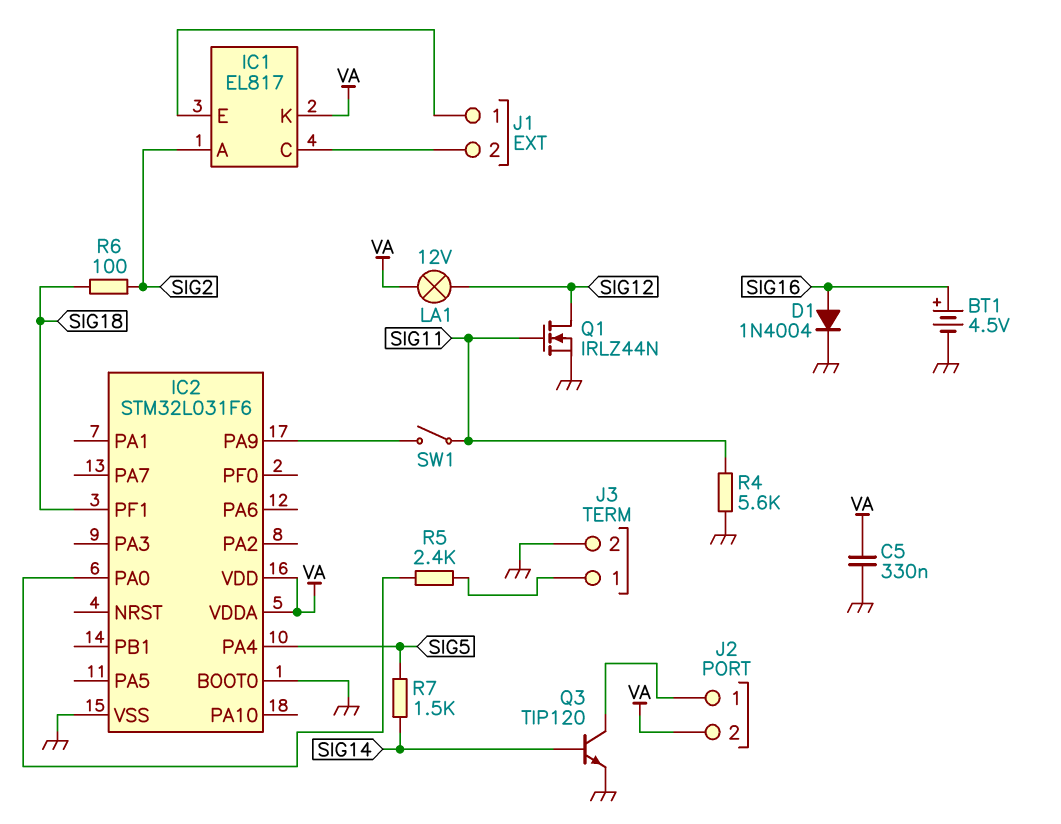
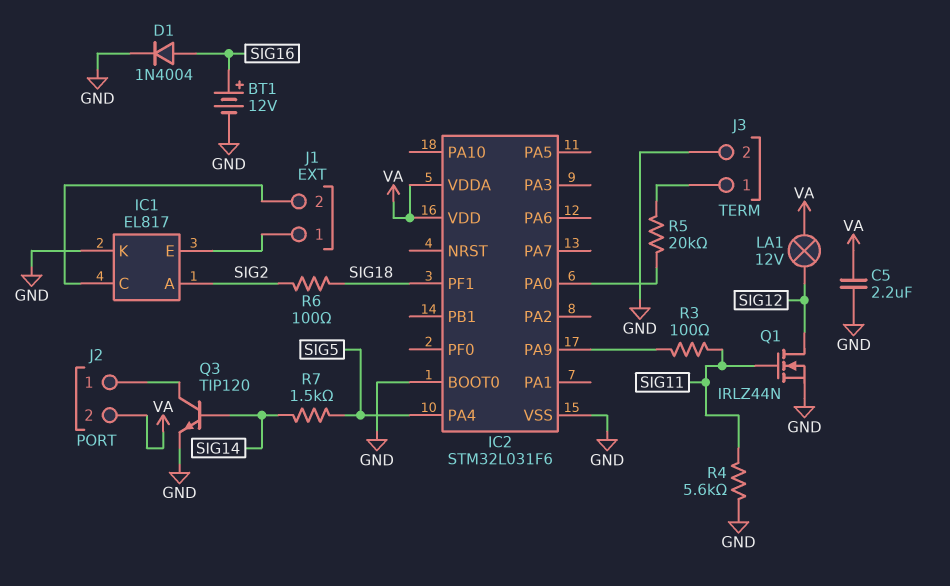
BT1: 4.5V (plus SIG16, minus GND) -> 12V (plus SIG16, minus GND)
C5: 330nF (GND, VA) -> 2.2uF (GND, VA)
IC1 pin K: VA -> GND
R3: none -> 100 (IC2/PA9, SIG11)
R5: 2.4k (IC2/PA0, J3/1) -> 20k (IC2/PA0, J3/1)
SW1: switch (IC2/PA9, SIG11) -> none

